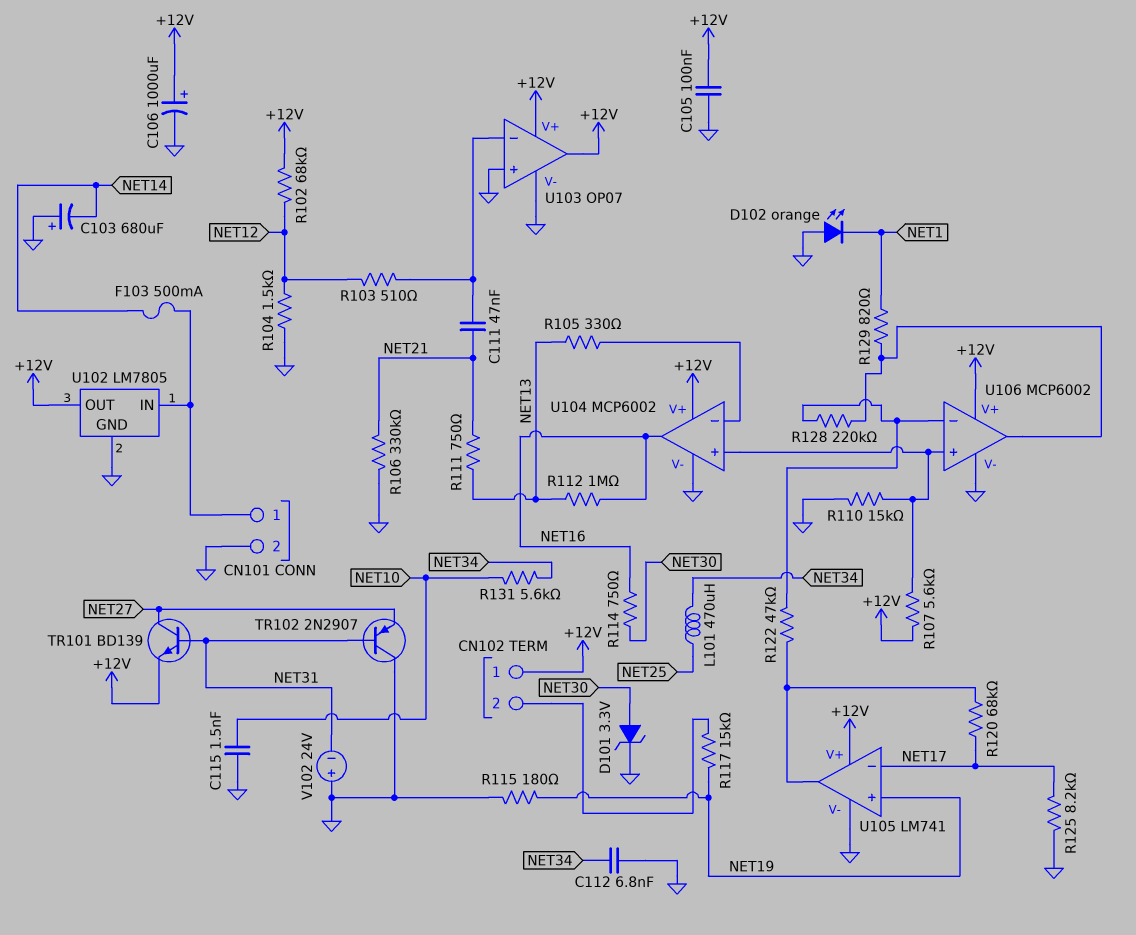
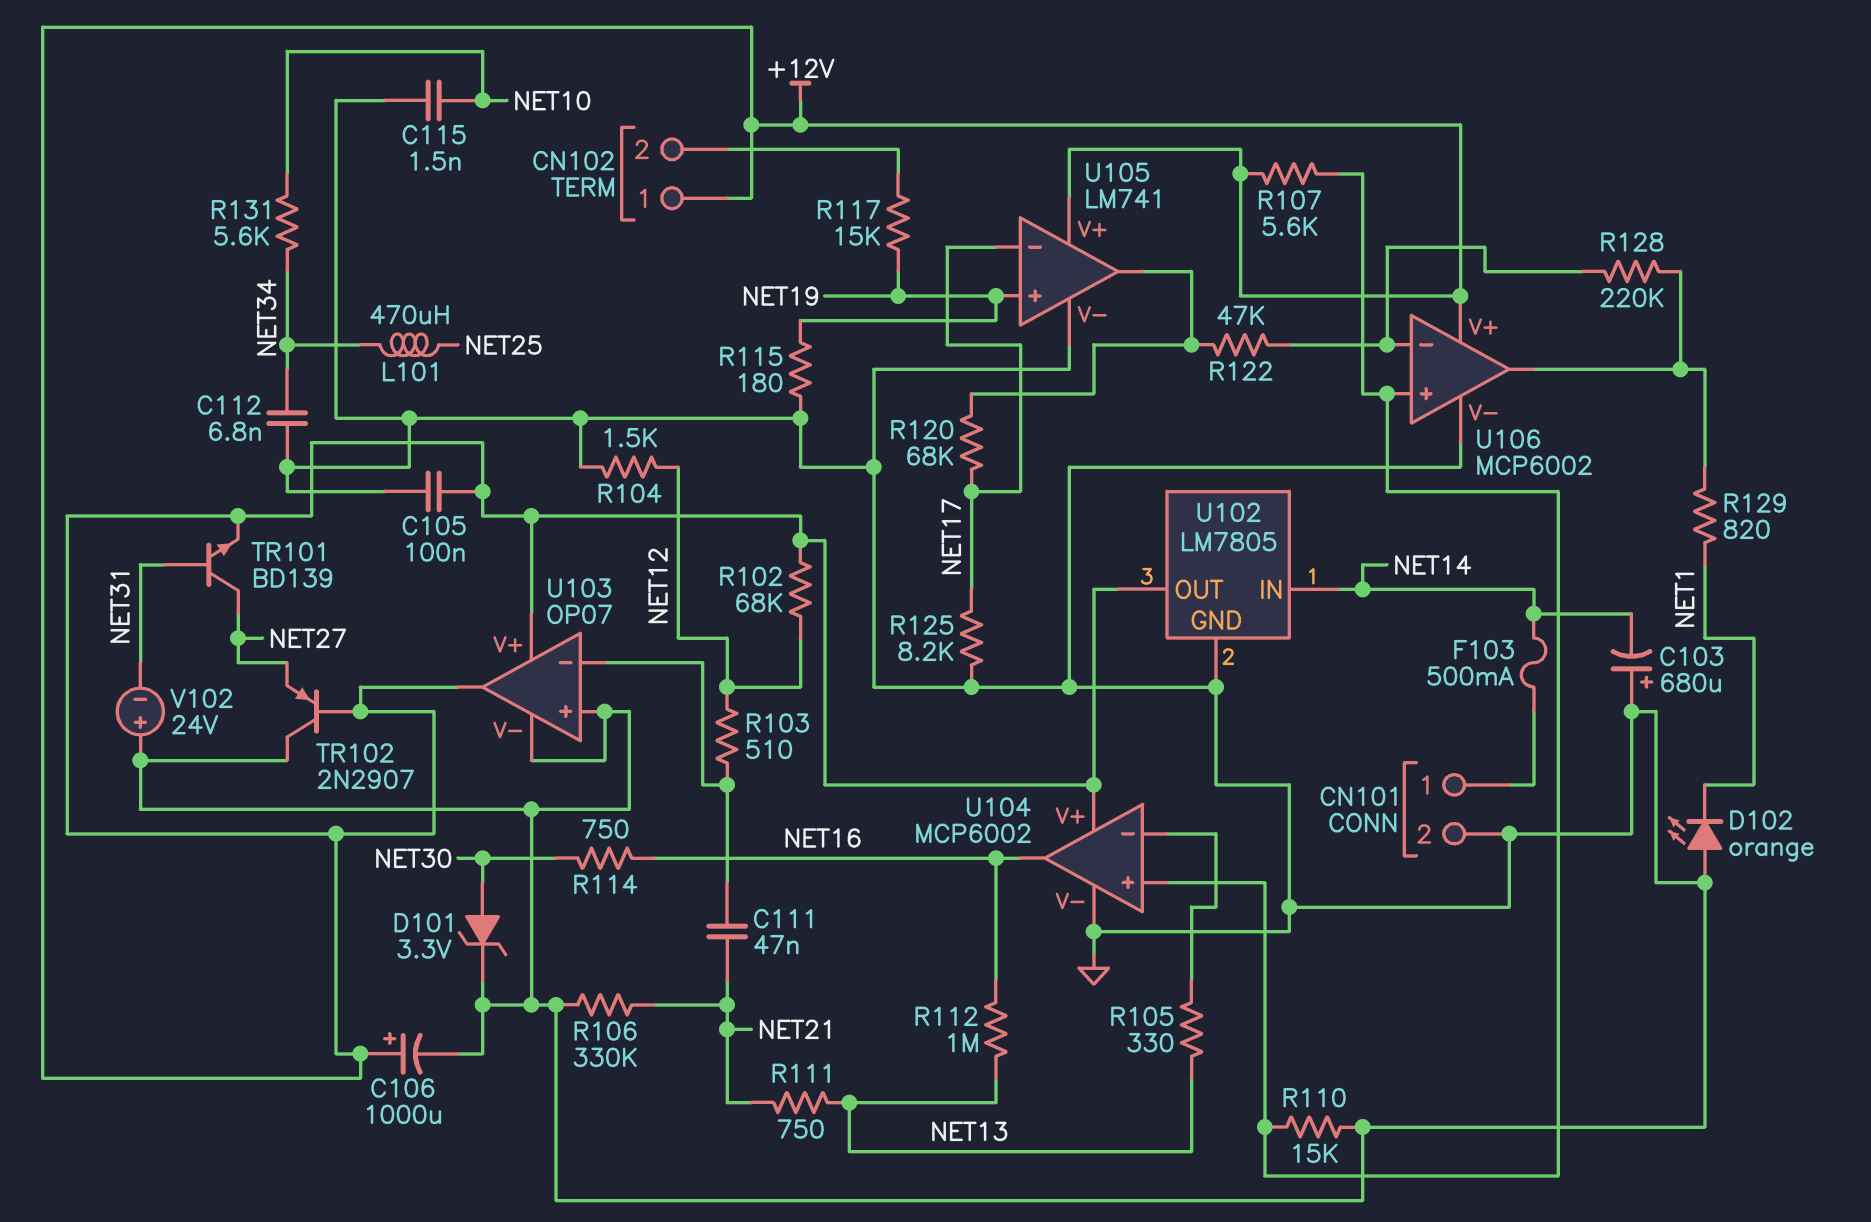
TR102: PNP 2N2907 (B NET31, C GND, E NET27) -> PNP 2N2907 (B +12V, C GND, E NET27)
U102 pin IN: CN101/1 -> NET14

